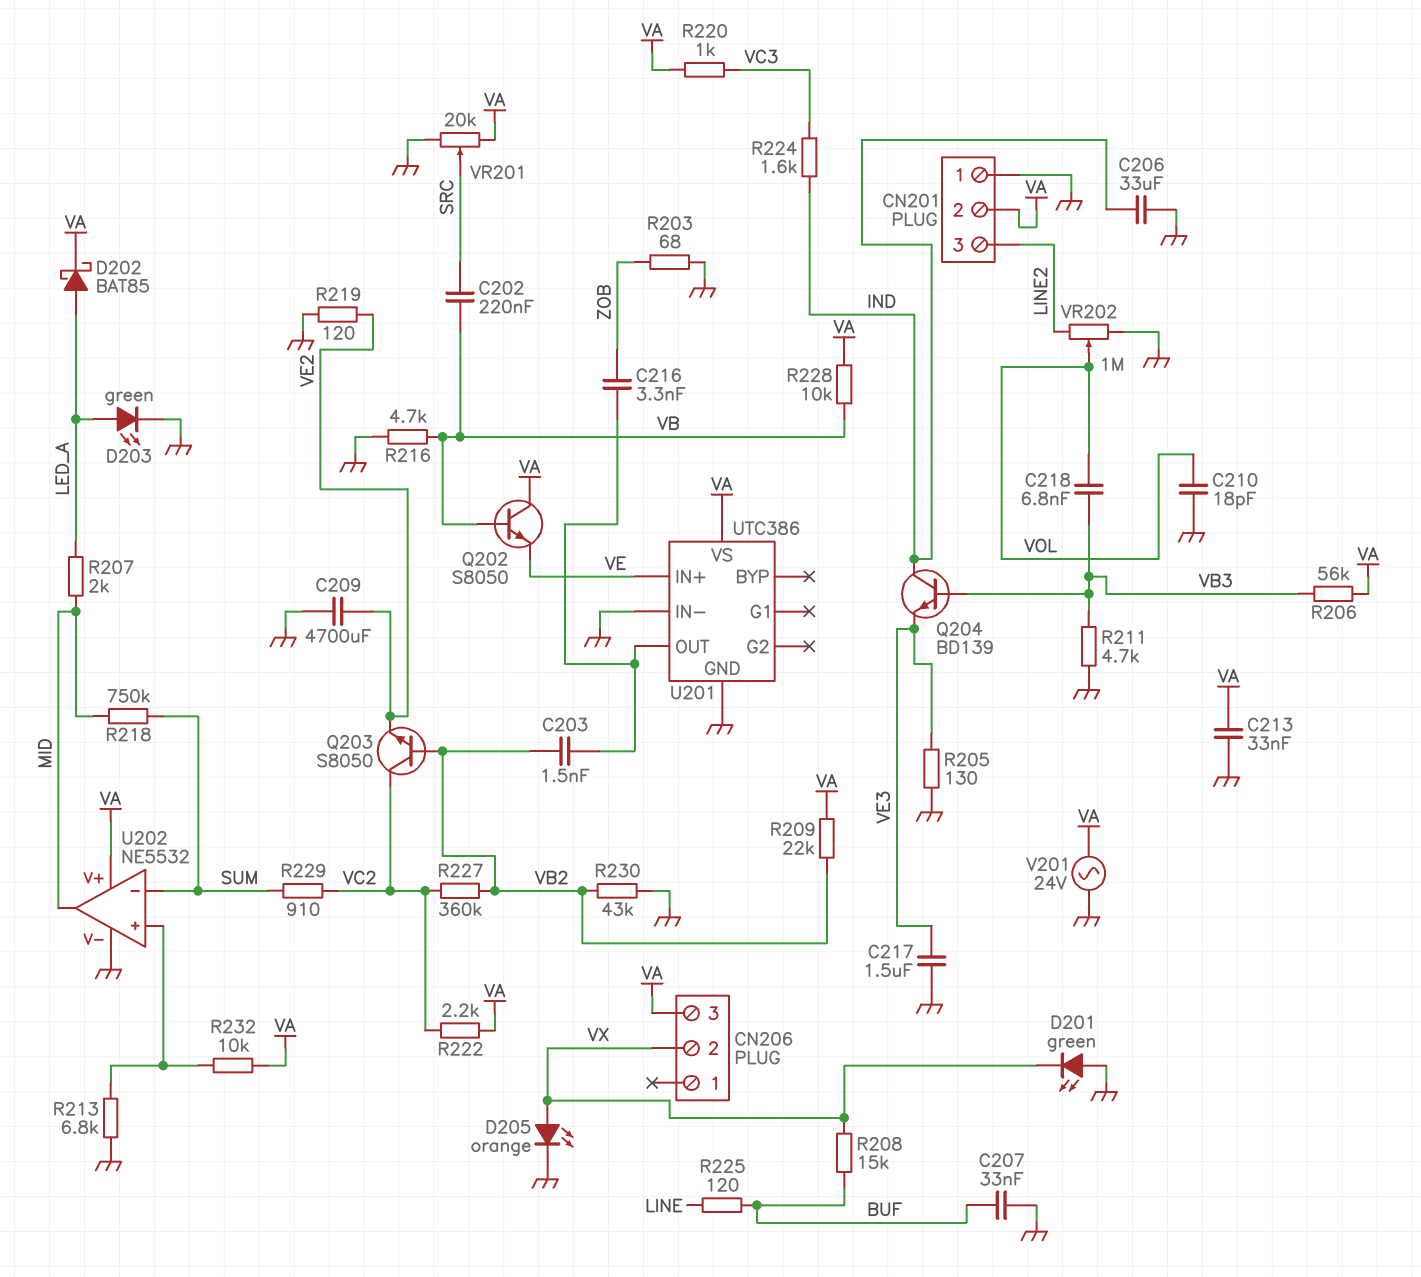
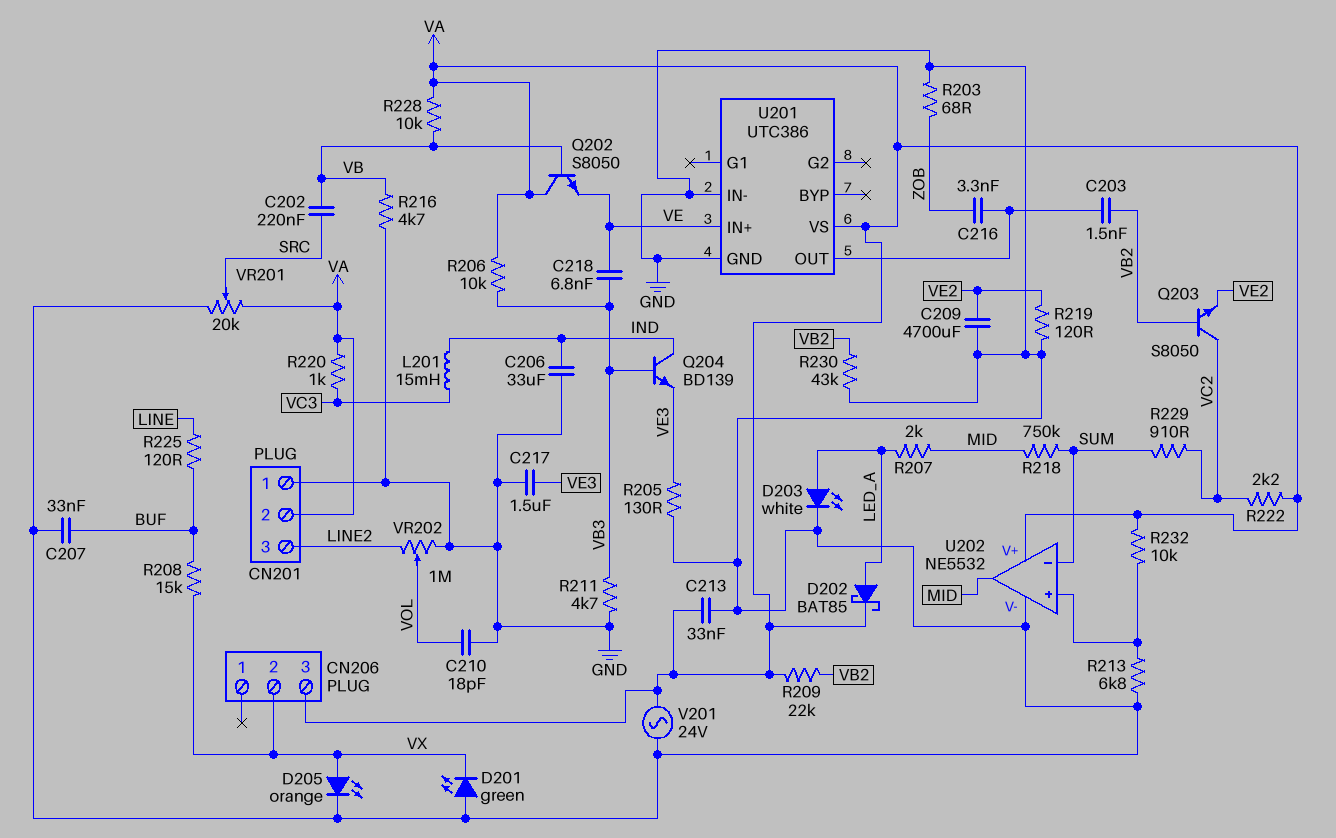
C218: 6.8nF (VB3, VOL) -> 6.8nF (VB3, VE)
D203: LED green (A LED_A, K GND) -> LED white (A LED_A, K GND)
L201: none -> 15mH (IND, VC3)
R206: 56k (VA, VB3) -> 10k (VA, VB3)
R224: 1.6k (IND, VC3) -> none
R227: 360k (VB2, VC2) -> none

